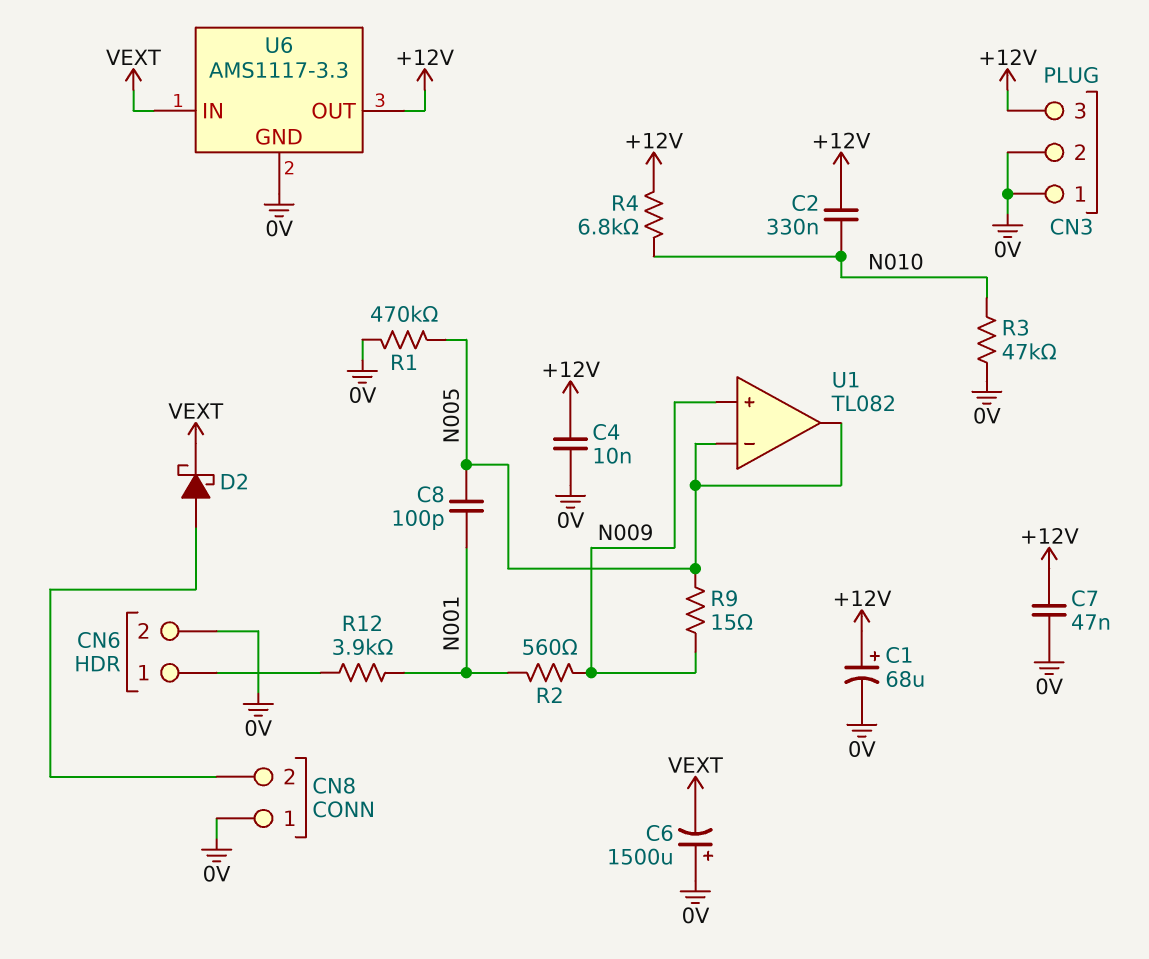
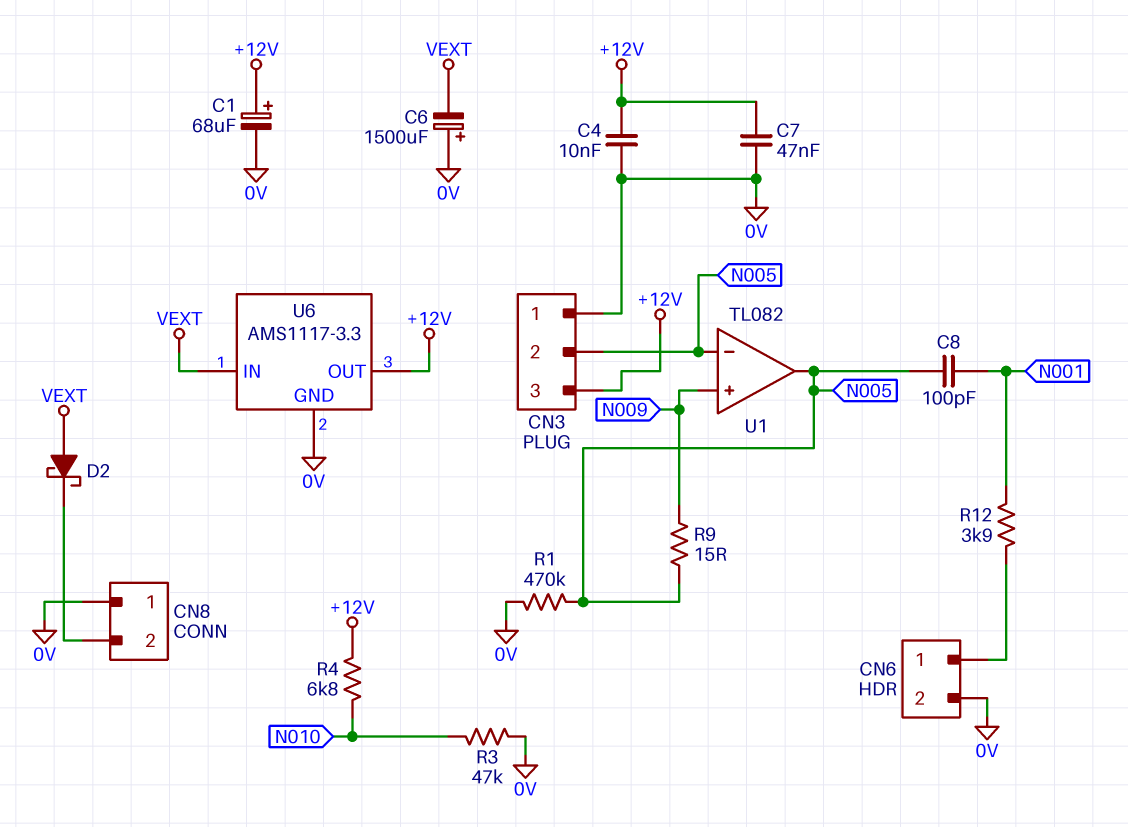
C2: 330nF (+12V, N010) -> none
CN3 pin 2: 0V -> N005
D2: schottky (A CN8/2, K VEXT) -> schottky (A VEXT, K CN8/2)
R2: 560 (N001, N009) -> none

